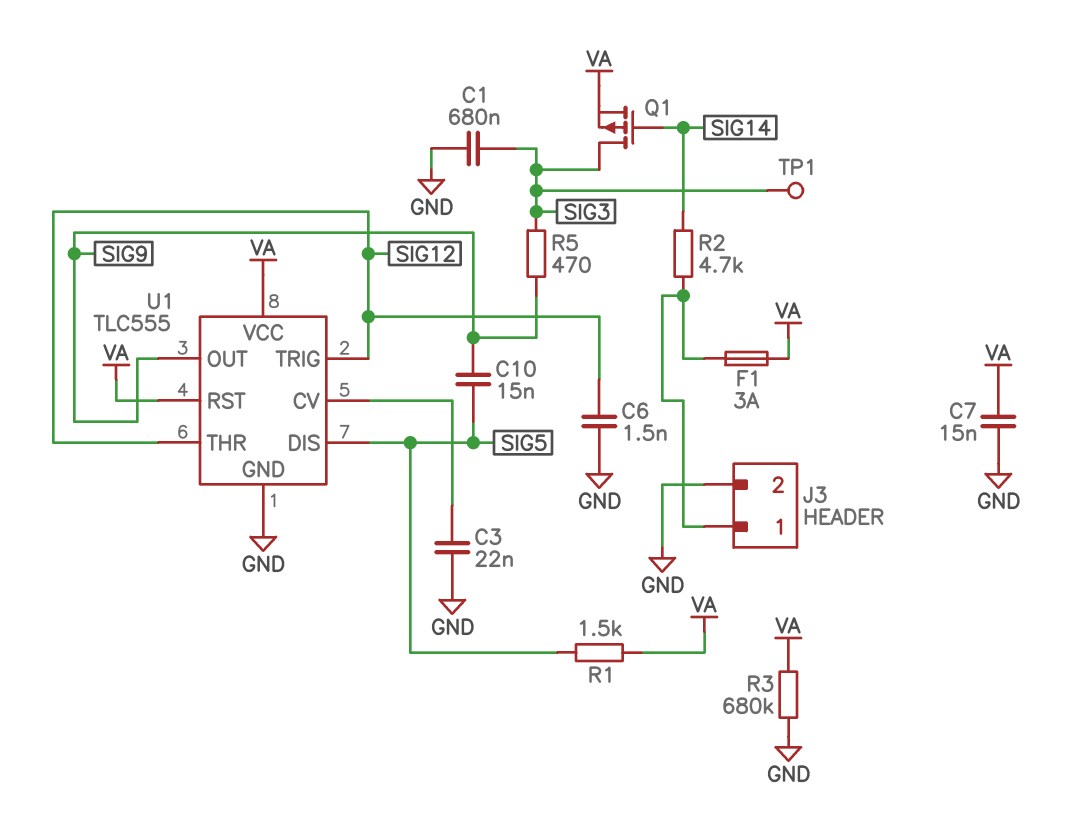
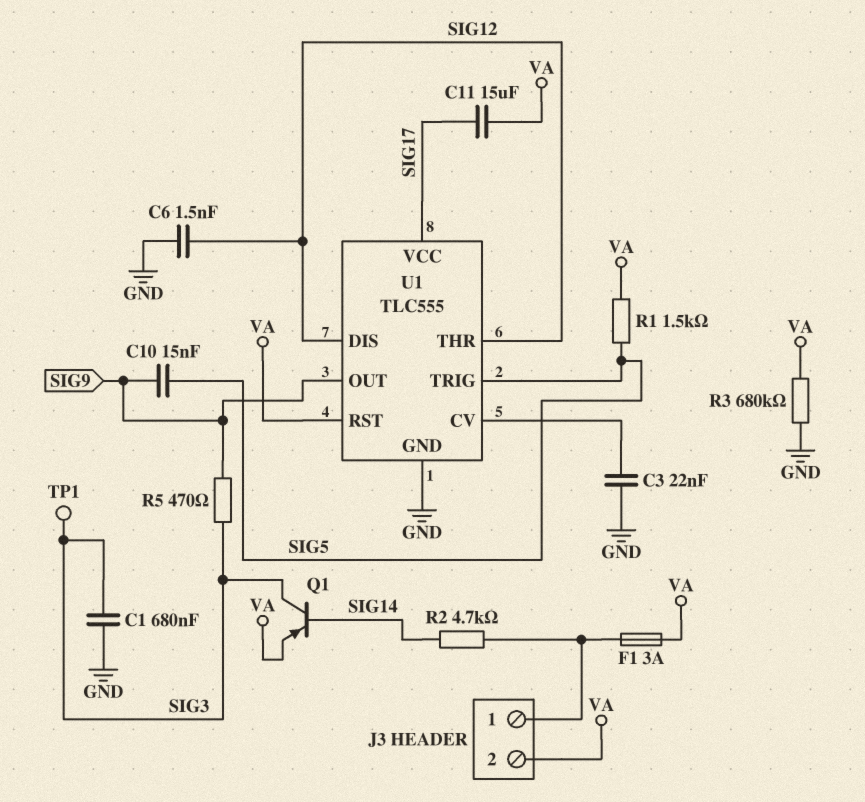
C7: 15nF (GND, VA) -> none
C11: none -> 15uF (SIG17, VA)
J3 pin 2: GND -> VA
Q1: PMOS (G SIG14, D SIG3, S VA) -> PNP (B SIG14, C SIG3, E VA)
U1 pin DIS: SIG5 -> SIG12
U1 pin TRIG: SIG12 -> SIG5
U1 pin VCC: VA -> SIG17

